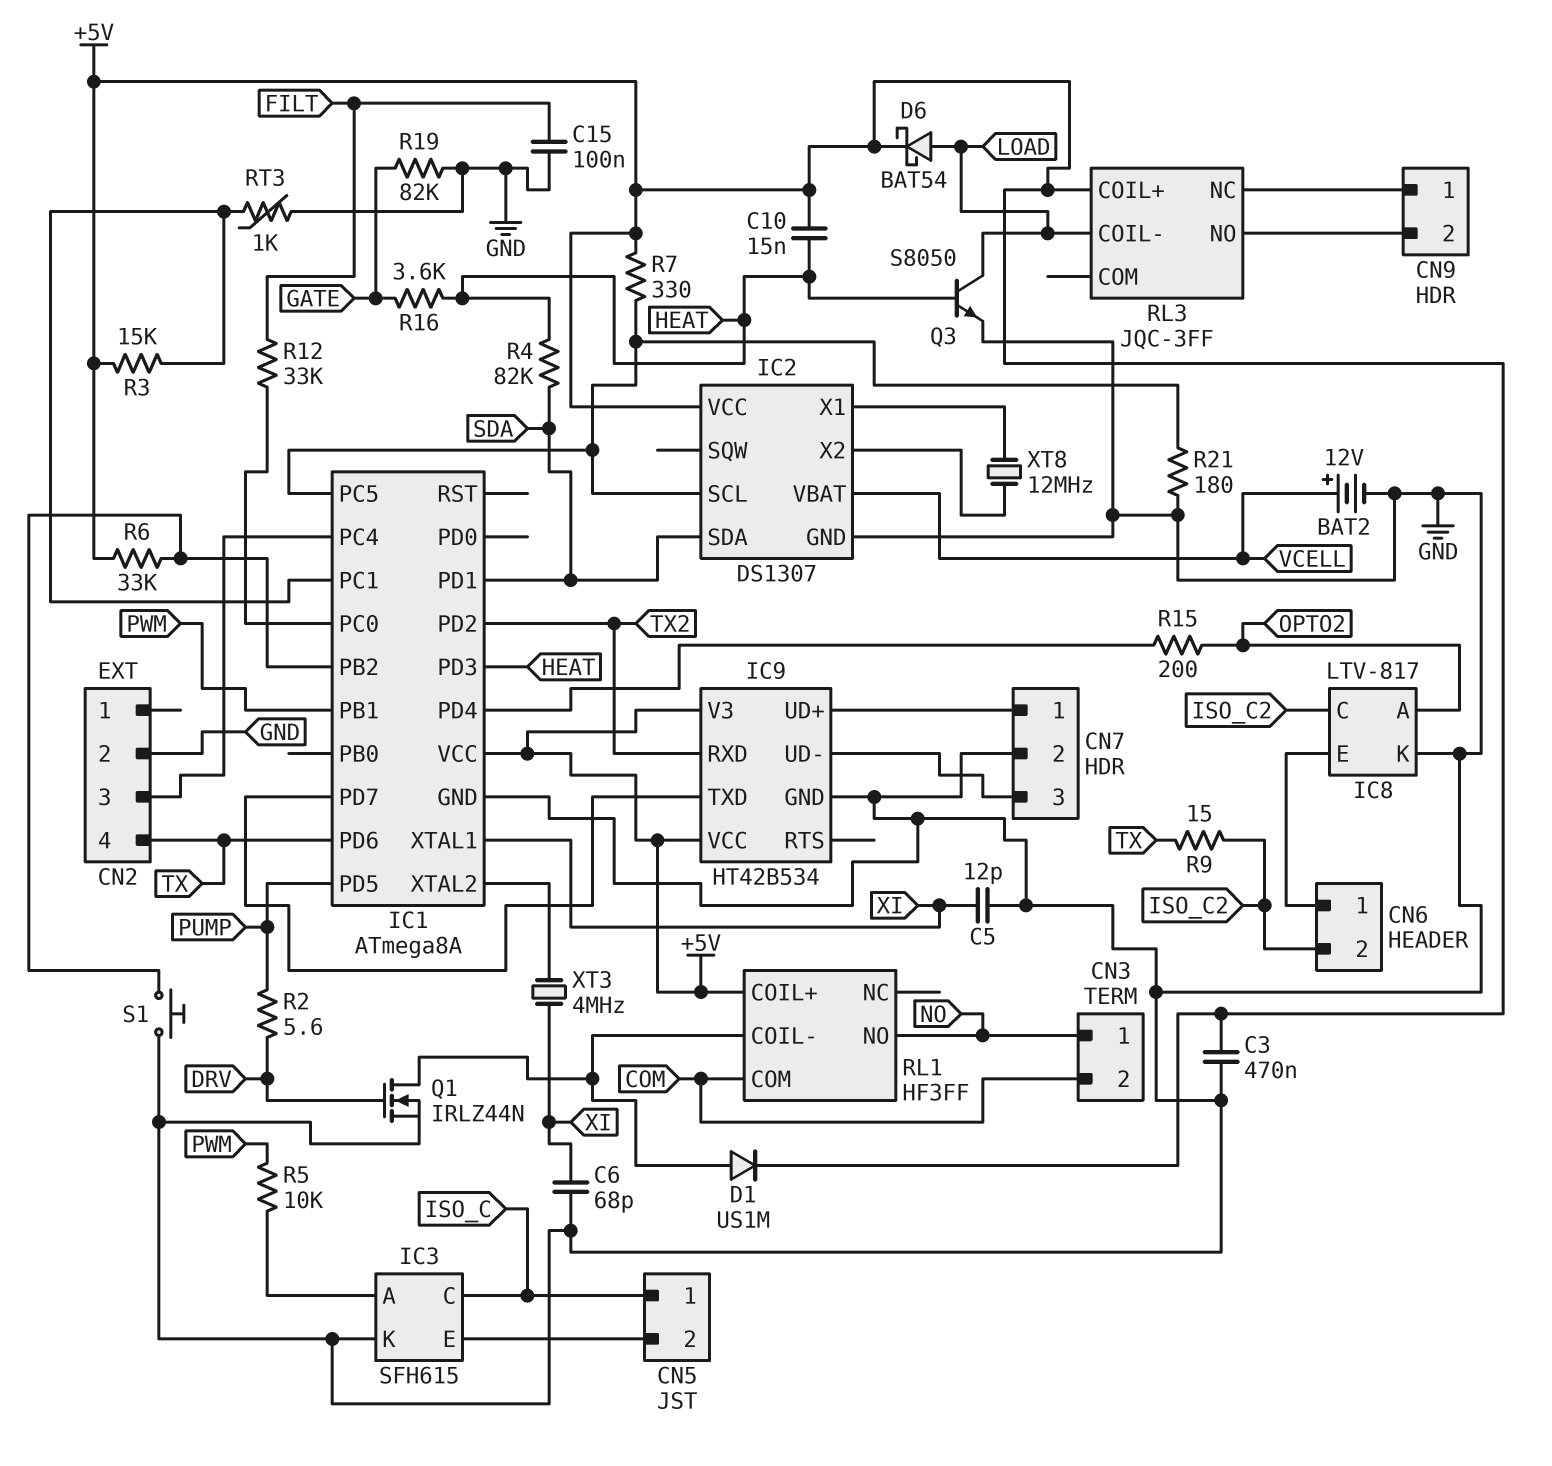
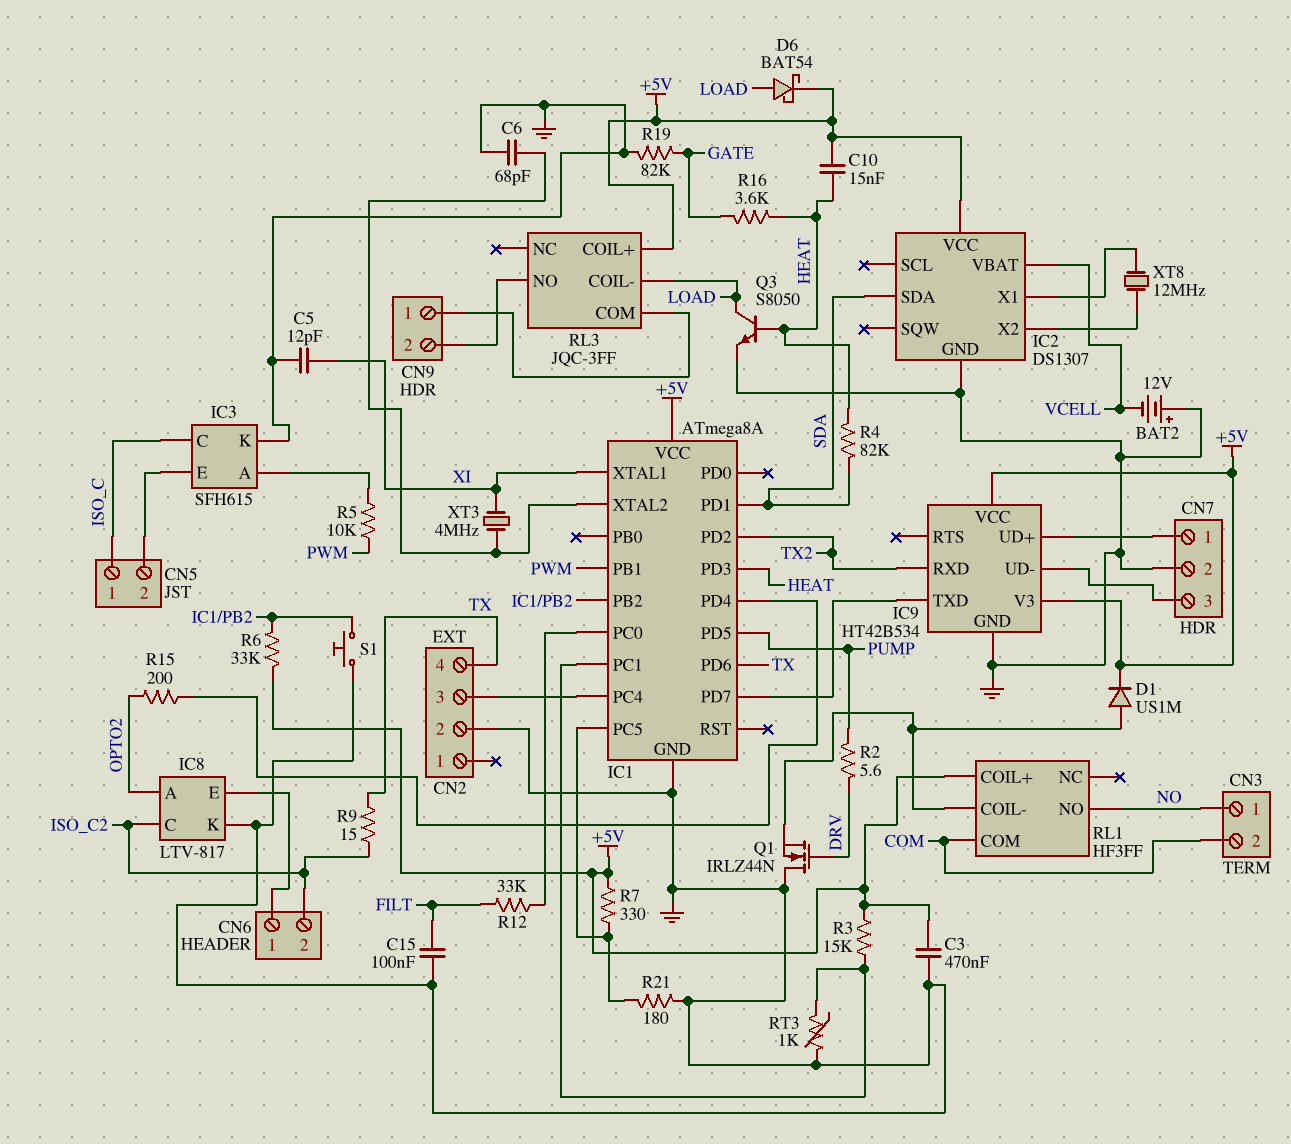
BAT2: 12V (plus VCELL, minus GND) -> 12V (plus GND, minus VCELL)
C6: 68pF (GND, XI) -> 68pF (GND, IC1/XTAL2)
IC2 pin SCL: IC1/PC5 -> none
Q1: NMOS IRLZ44N (G DRV, D RL1/COIL-, S GND) -> NMOS IRLZ44N (G DRV, D GND, S RL1/COIL-)
RL3 pin COM: none -> CN9/1
RL3 pin NC: CN9/1 -> none

